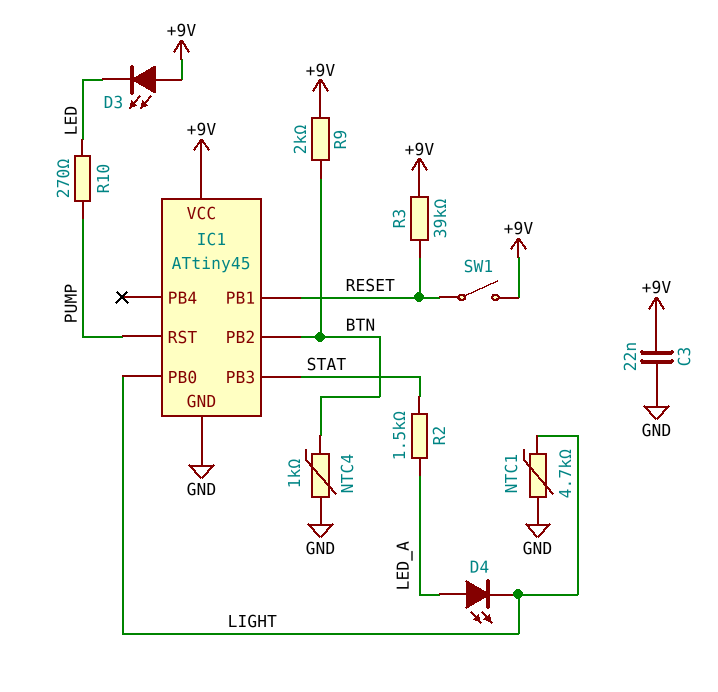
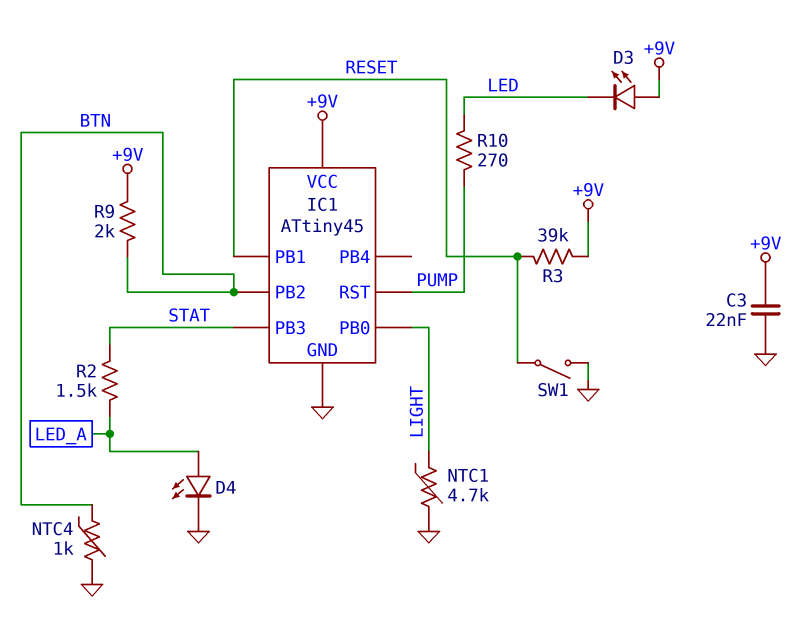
D4: LED (A LED_A, K LIGHT) -> LED (A LED_A, K GND)
SW1: switch (+9V, RESET) -> switch (GND, RESET)

